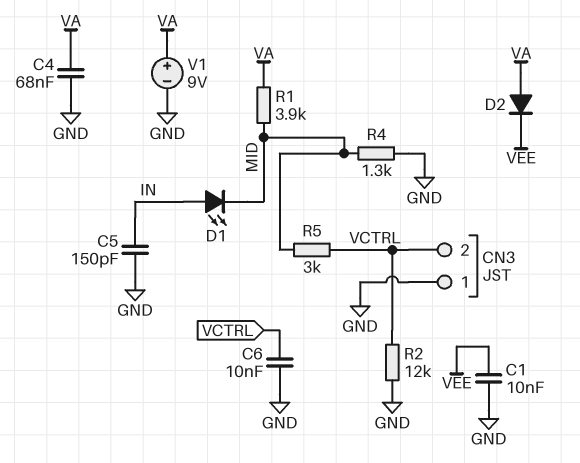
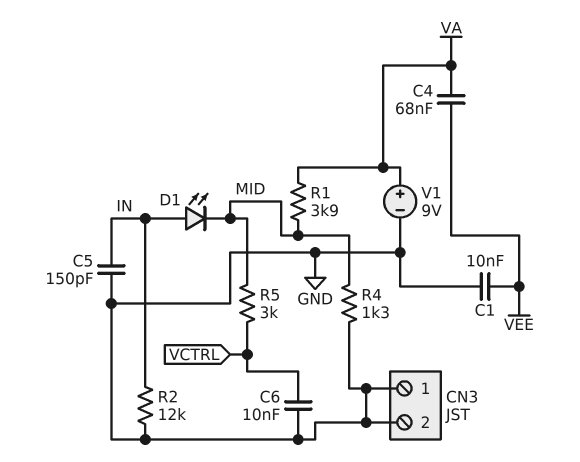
C4: 68nF (GND, VA) -> 68nF (VA, VEE)
CN3 pin 2: VCTRL -> GND
D2: diode (A VA, K VEE) -> none
R2: 12k (GND, VCTRL) -> 12k (GND, IN)

